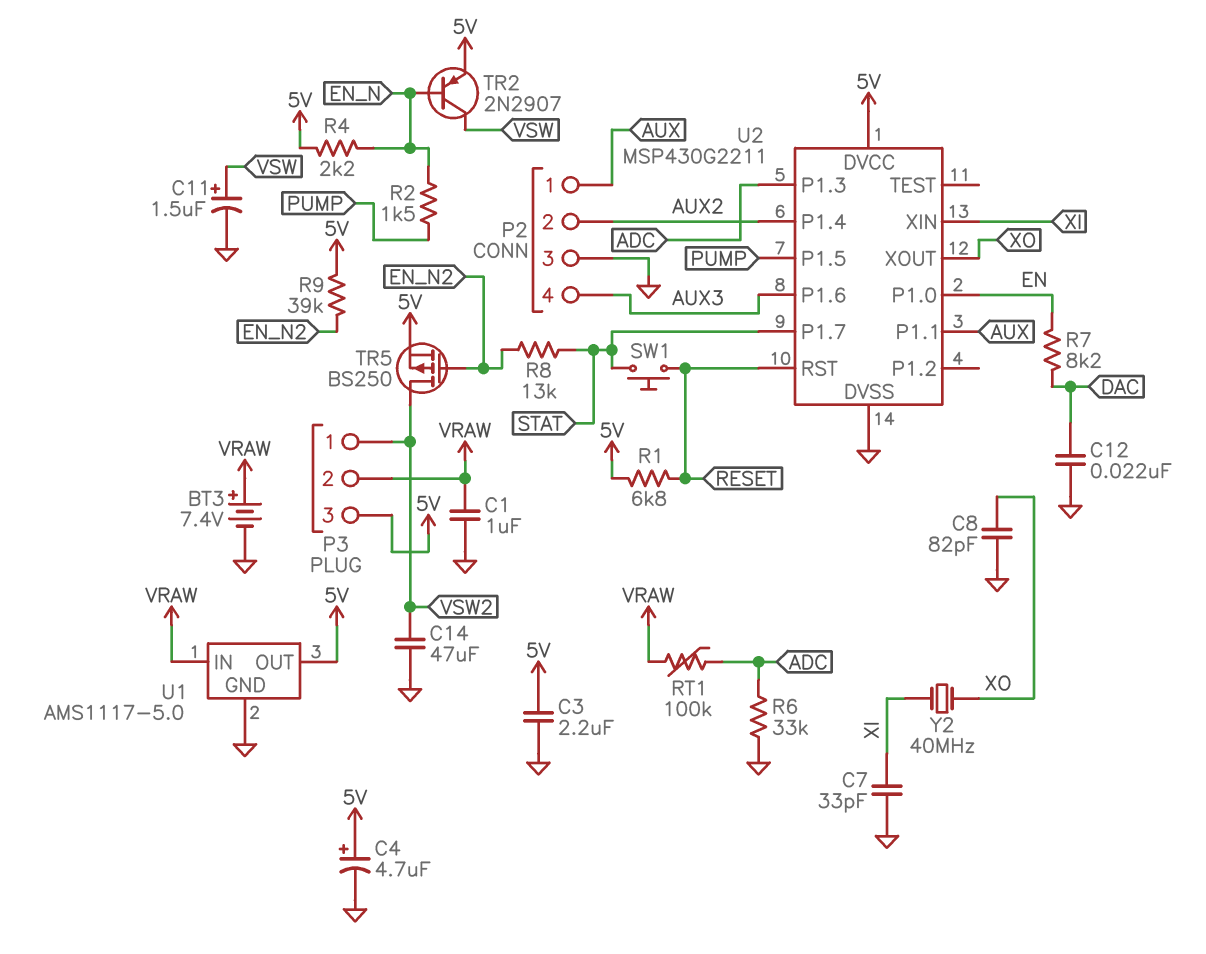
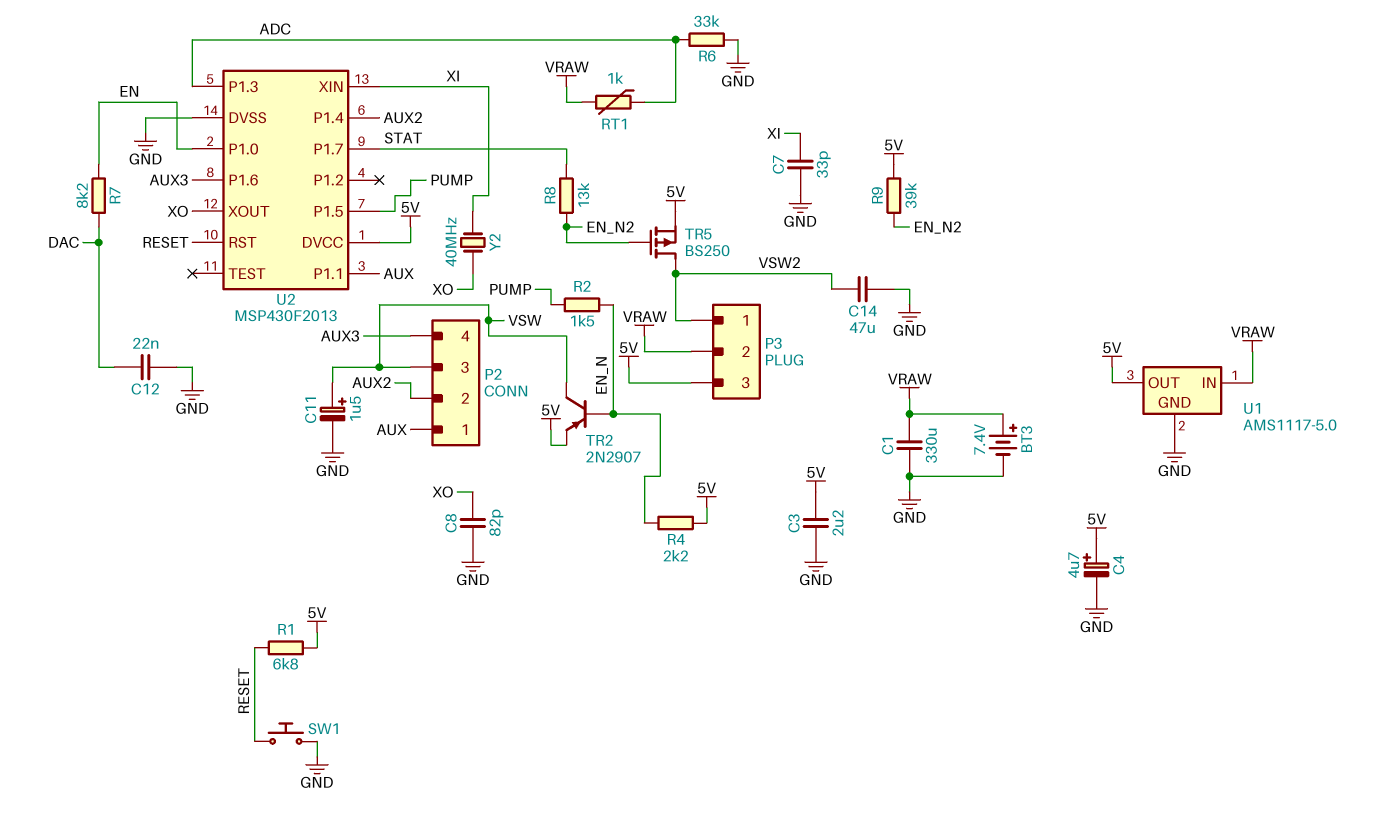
C1: 1uF (GND, VRAW) -> 330uF (GND, VRAW)
P2 pin 3: GND -> VSW
RT1: 100k (ADC, VRAW) -> 1k (ADC, VRAW)
SW1: button (RESET, STAT) -> button (GND, RESET)
U2: MSP430G2211 -> MSP430F2013

